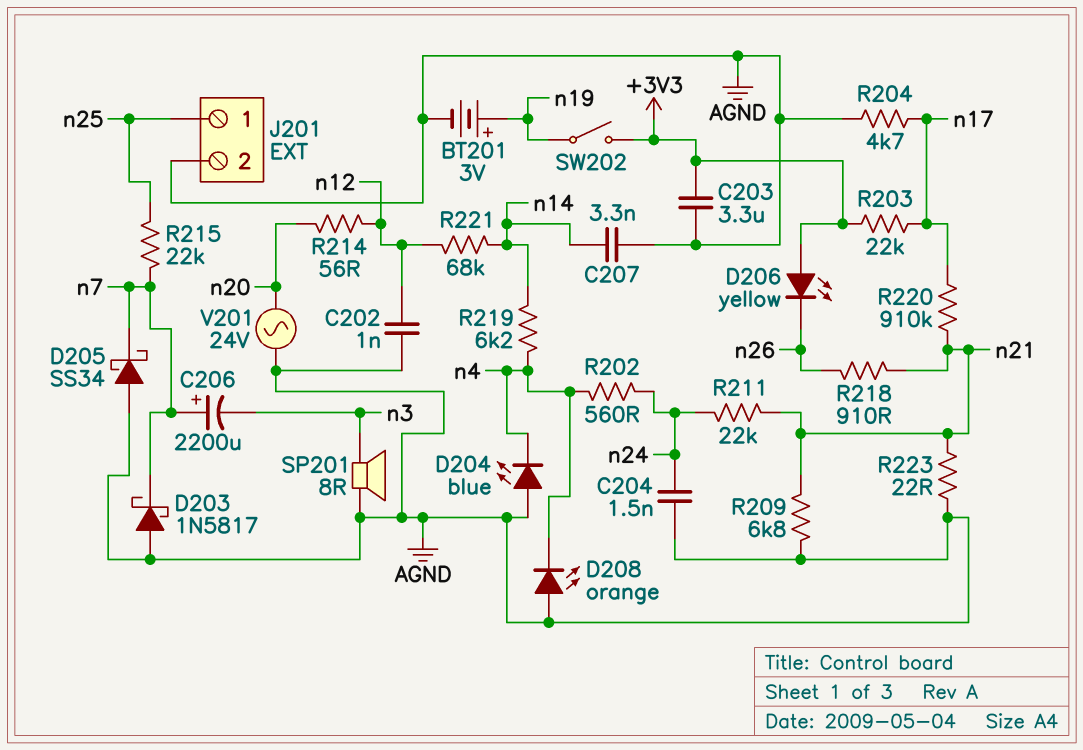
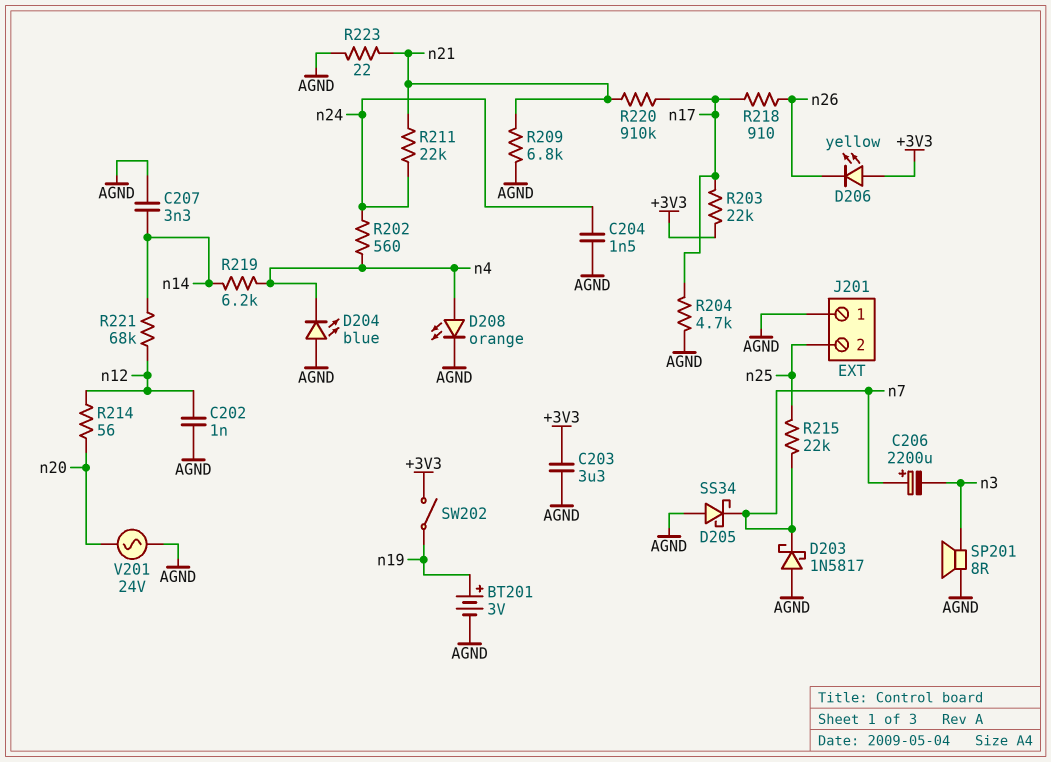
D208: LED orange (A AGND, K n4) -> LED orange (A n4, K AGND)
J201 pin 1: n25 -> AGND
J201 pin 2: AGND -> n25
R218: 910 (n21, n26) -> 910 (n17, n26)

